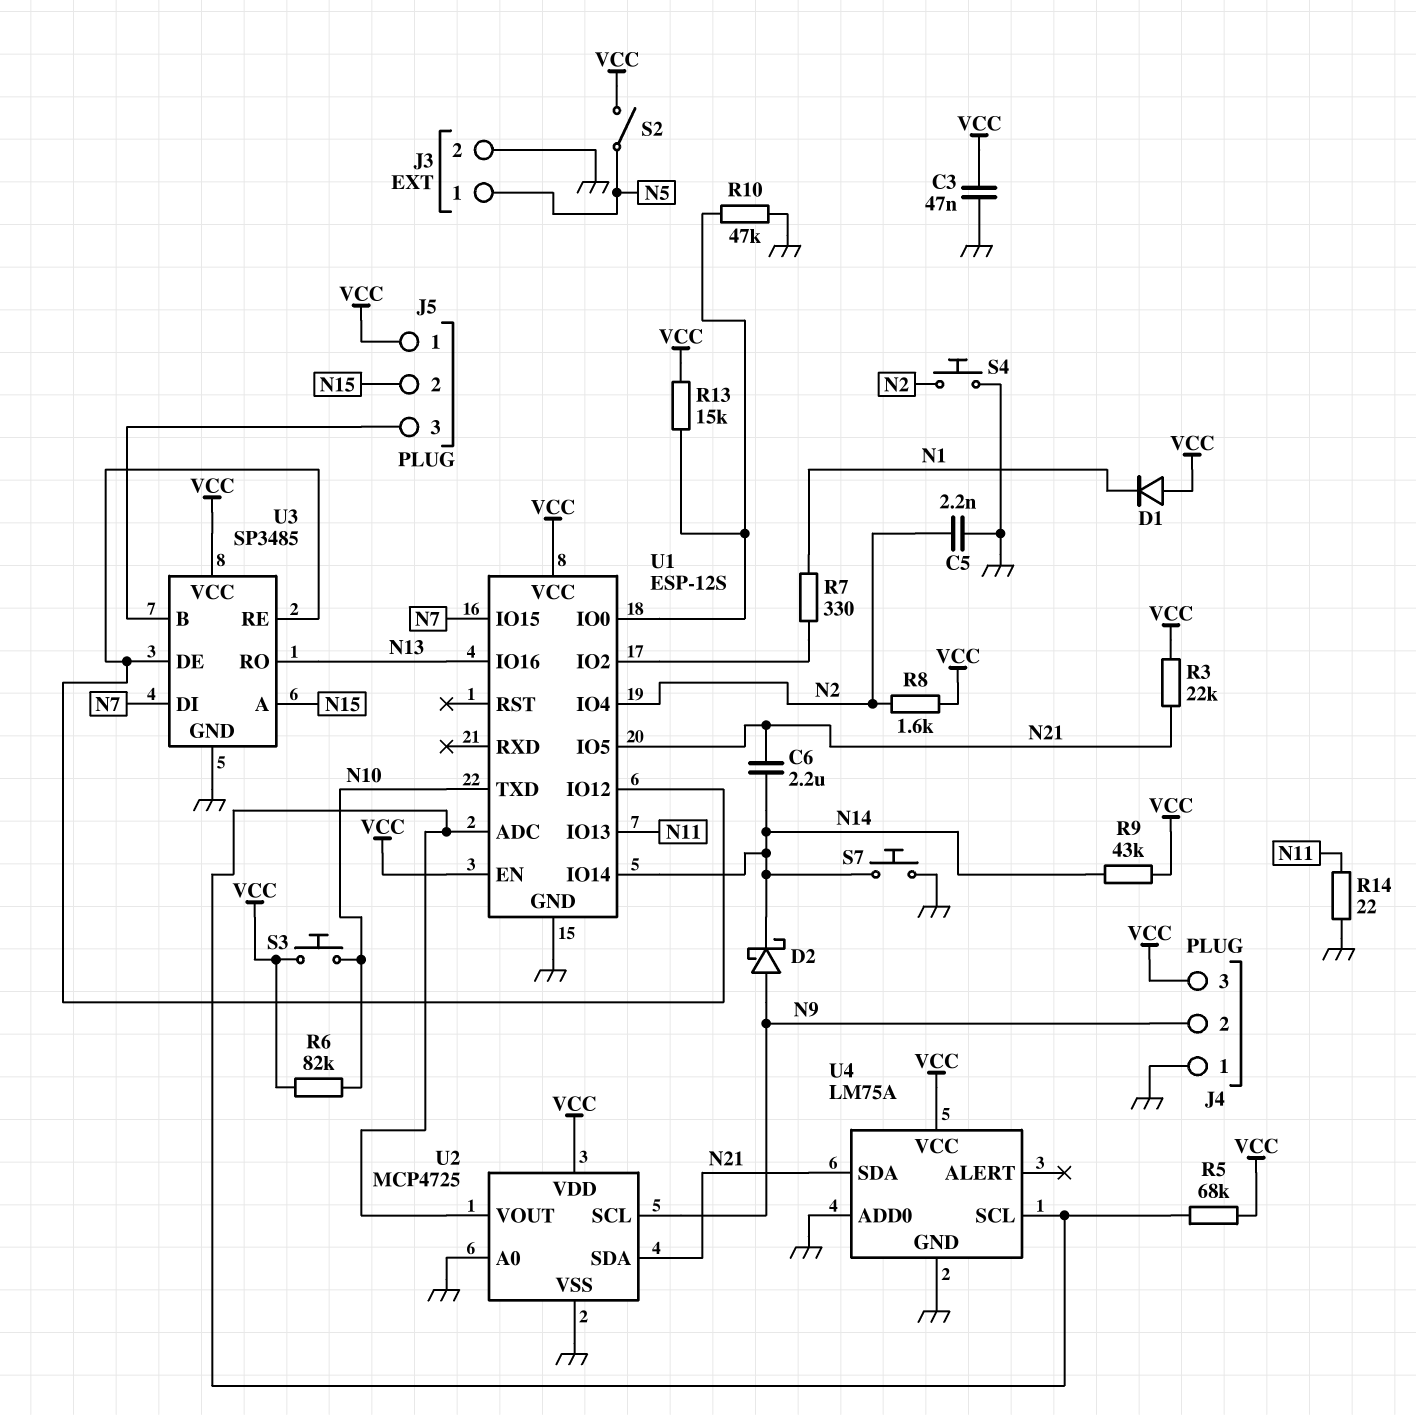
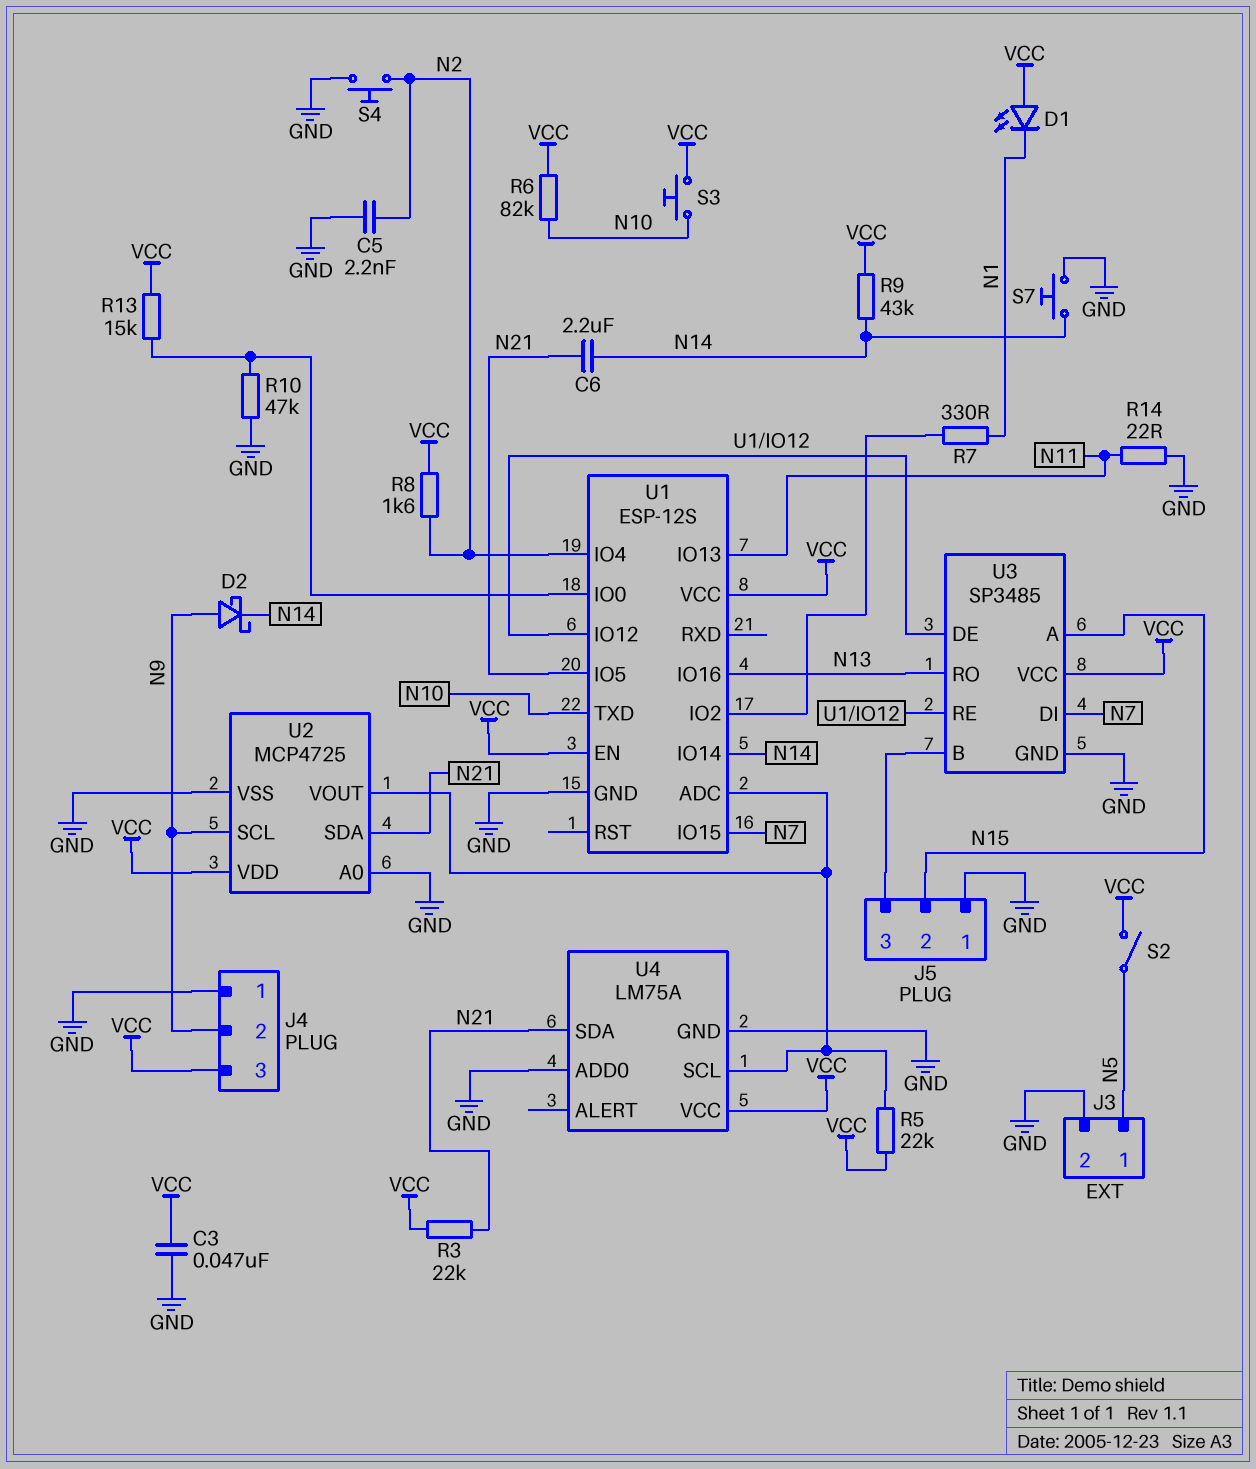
D1: diode (A VCC, K N1) -> LED (A VCC, K N1)
J5 pin 1: VCC -> GND
R5: 68k (U1/ADC, VCC) -> 22k (U1/ADC, VCC)

